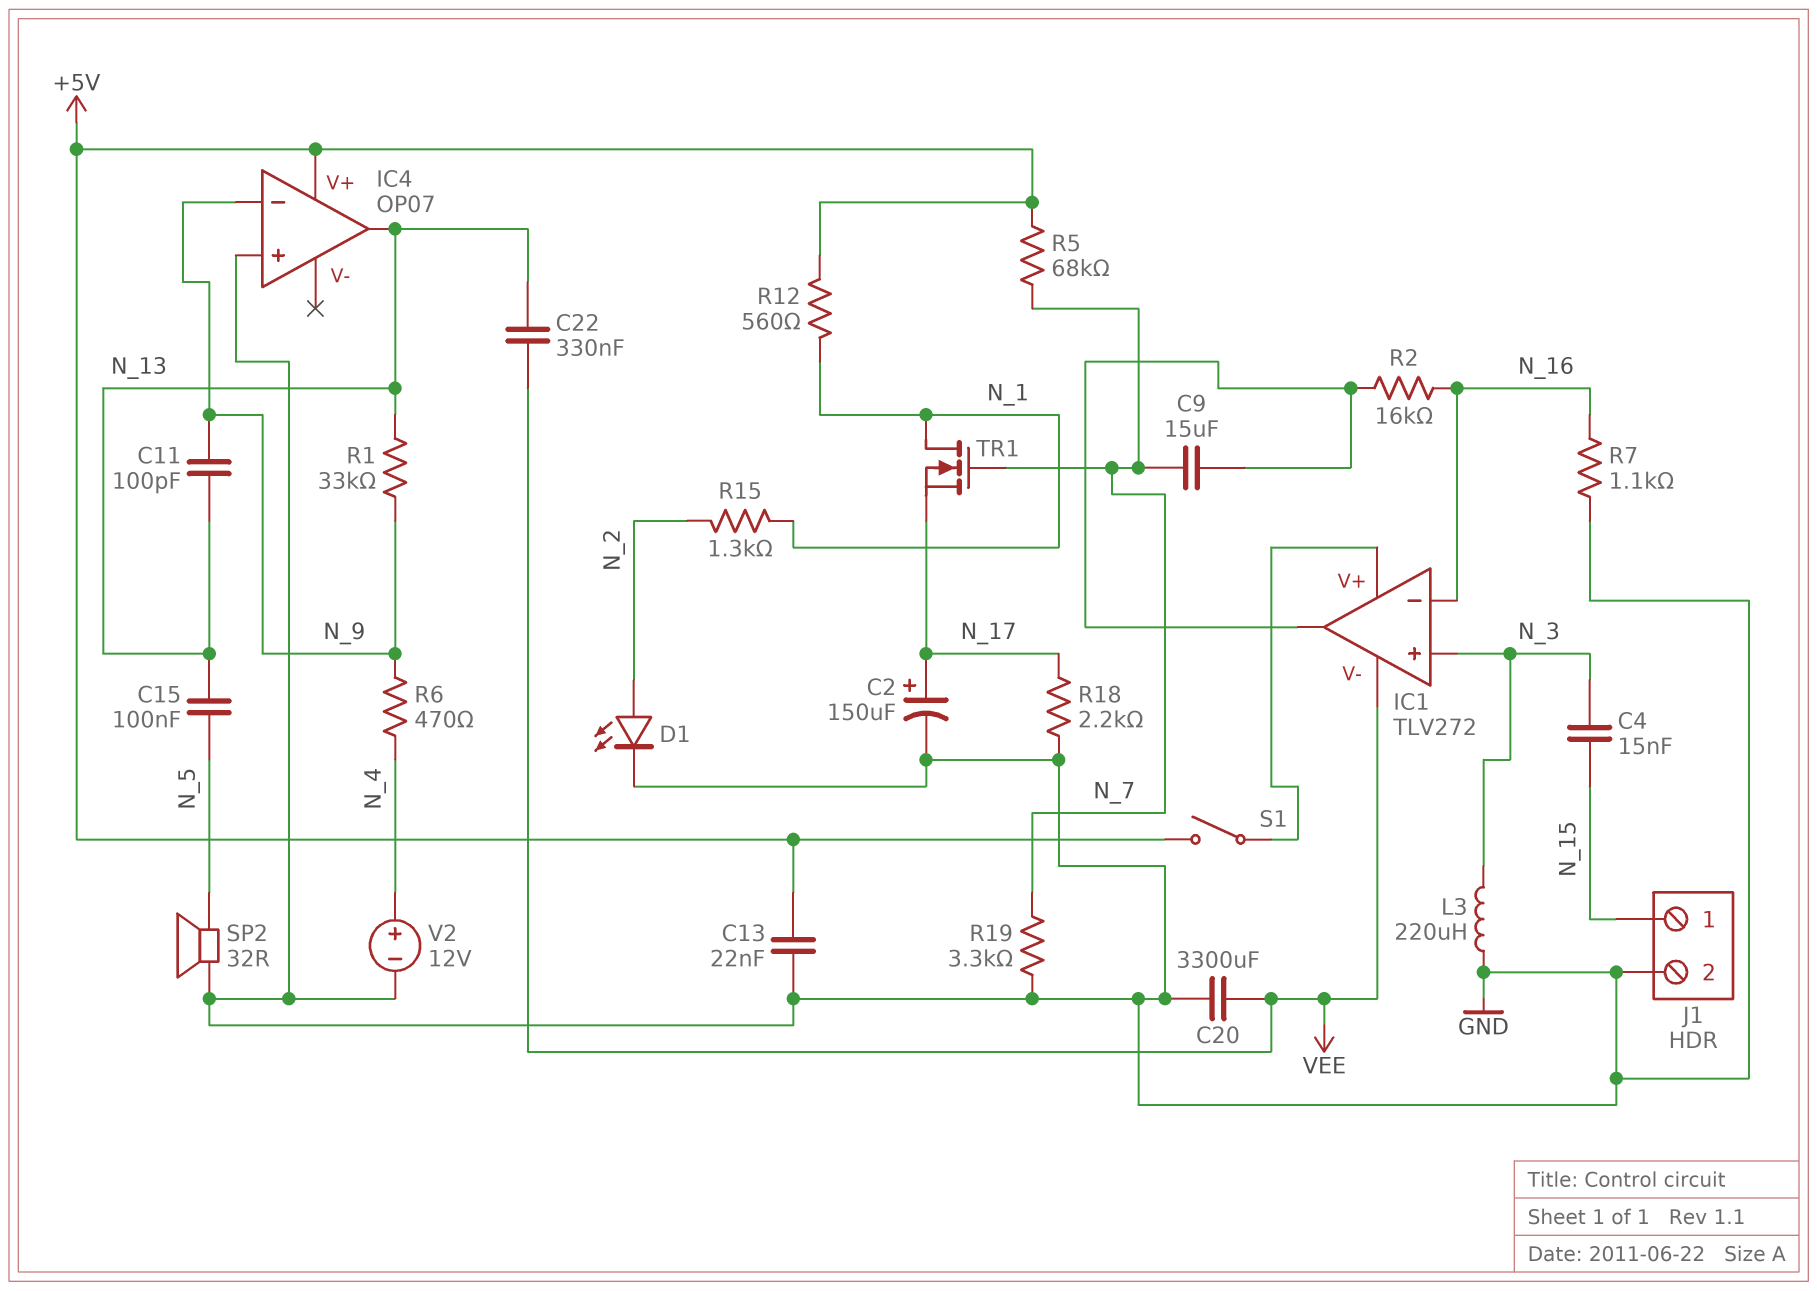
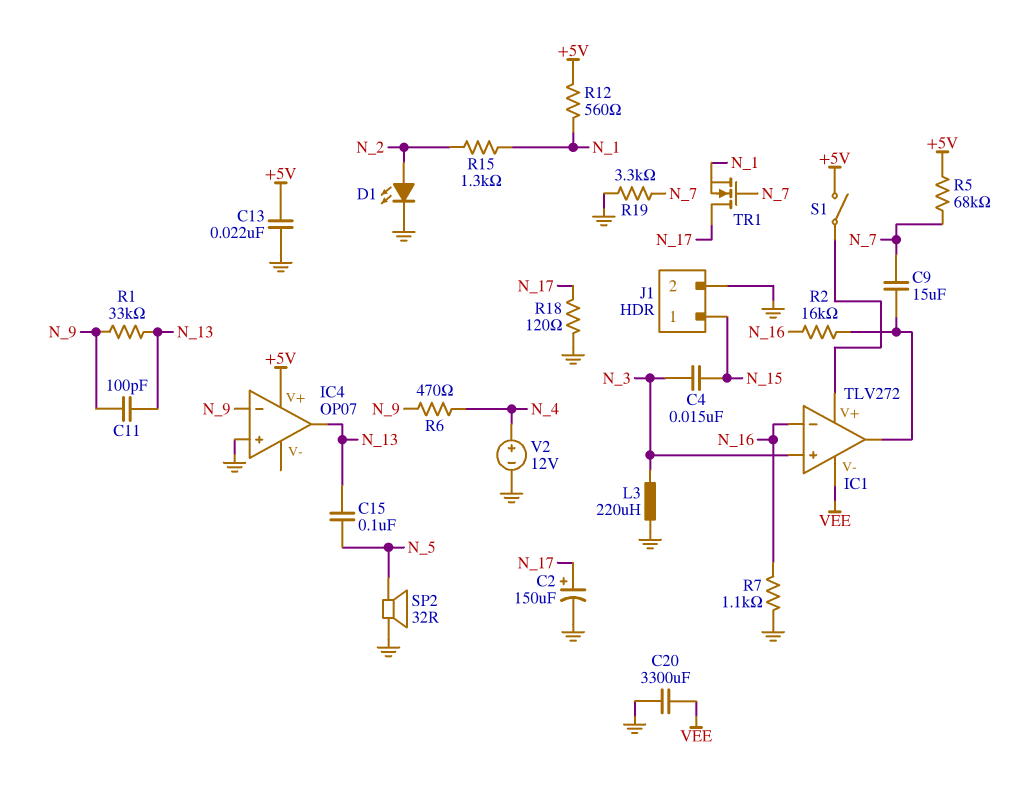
C22: 330nF (N_13, VEE) -> none
R18: 2.2k (GND, N_17) -> 120 (GND, N_17)
TR1: NMOS (G N_7, D N_1, S N_17) -> NMOS (G N_7, D N_17, S N_1)

